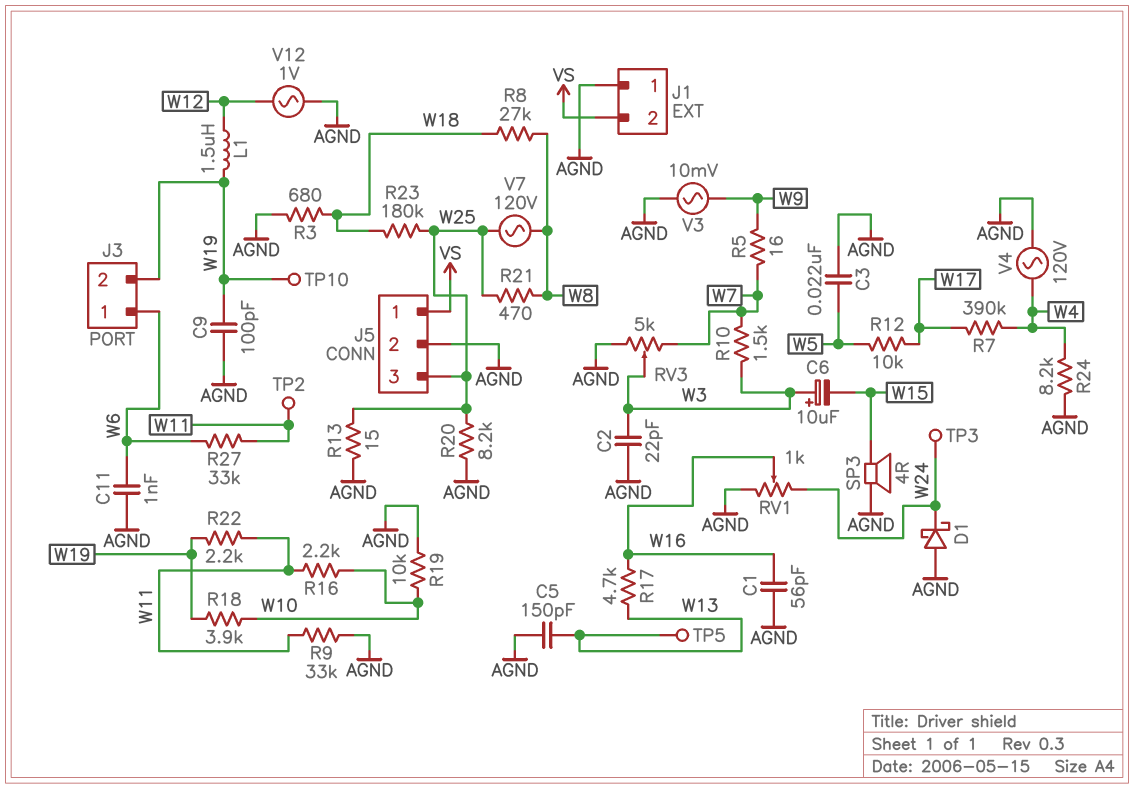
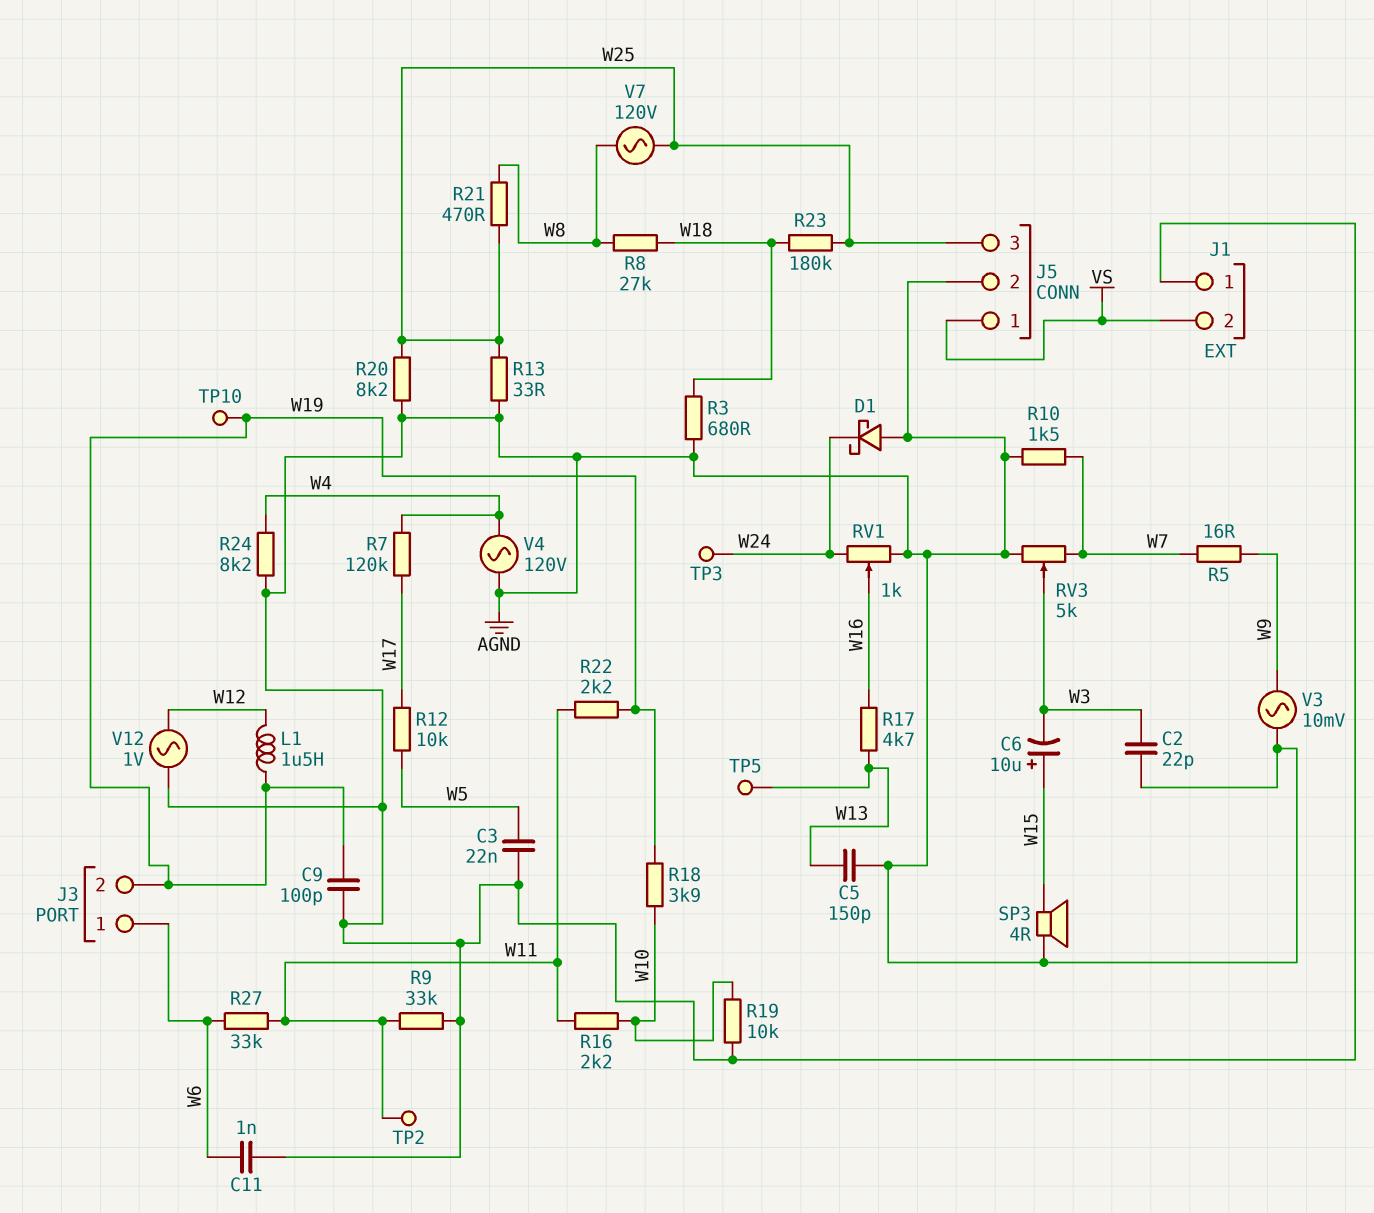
C1: 56pF (AGND, W16) -> none
C6: 10uF (plus W3, minus W15) -> 10uF (plus W15, minus W3)
R7: 390k (W4, W17) -> 120k (W4, W17)
R10: 1.5k (W3, W7) -> 1.5k (AGND, W7)
R13: 15 (AGND, W25) -> 33 (AGND, W25)

